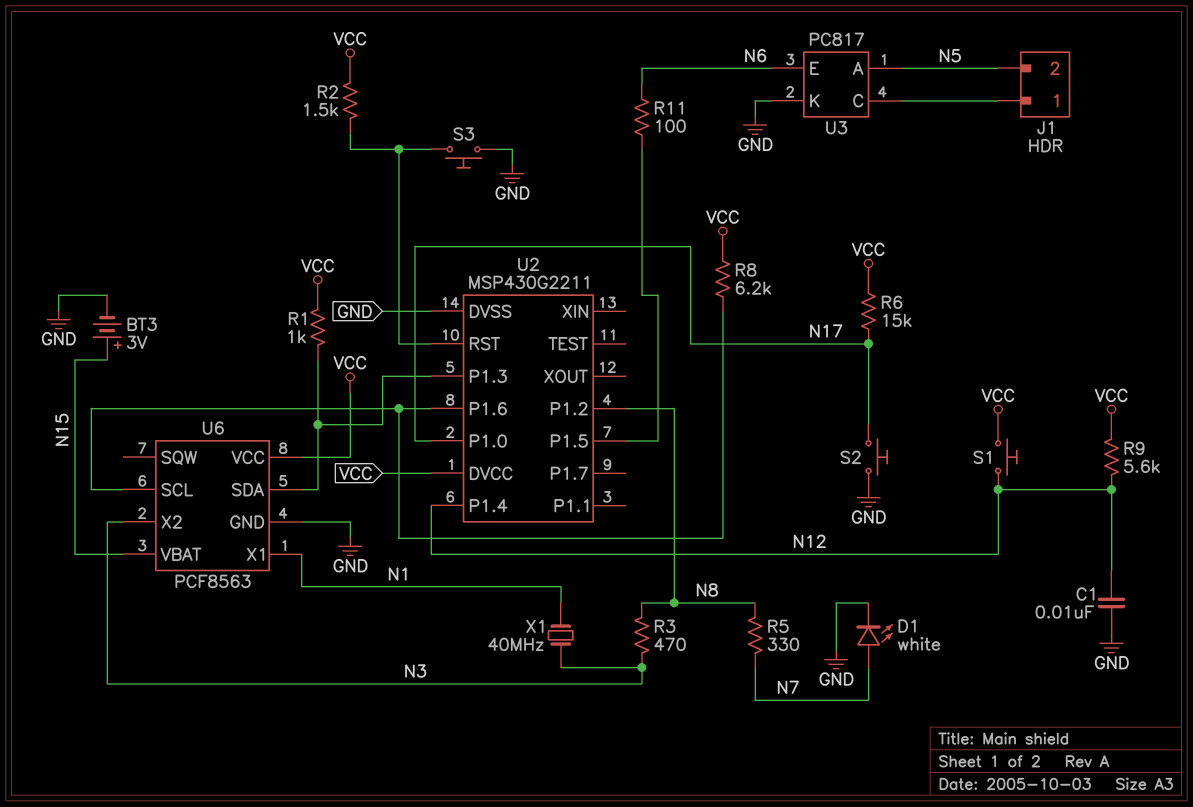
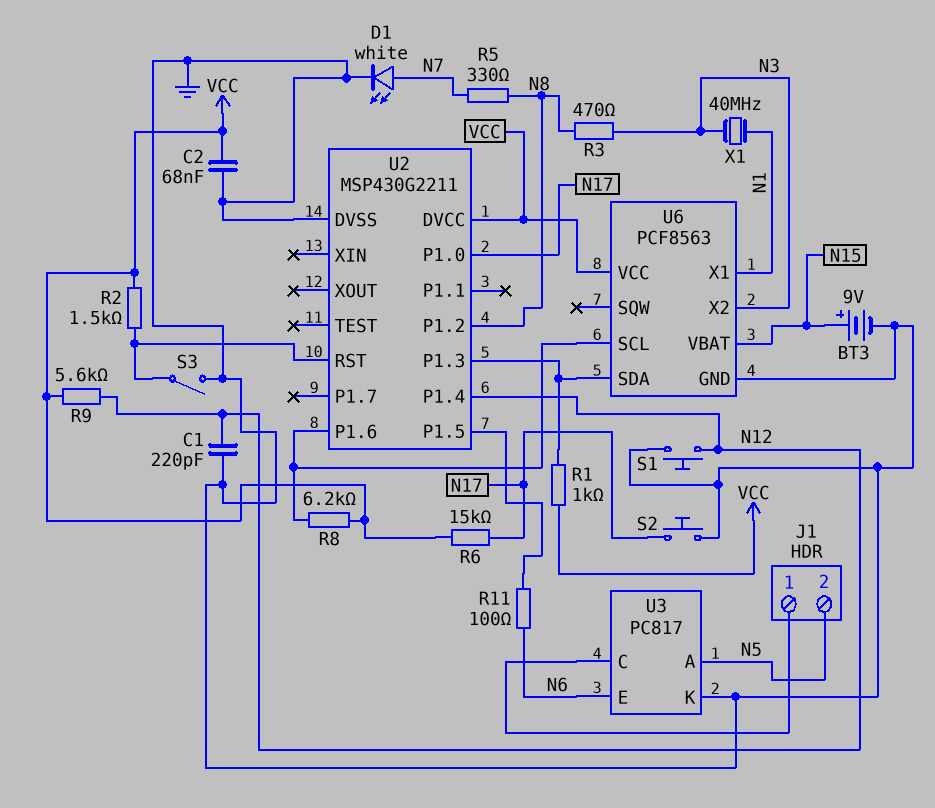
BT3: 3V (plus N15, minus GND) -> 9V (plus N15, minus GND)
C1: 10nF (GND, N12) -> 220pF (GND, N12)
C2: none -> 68nF (GND, VCC)
S1: button (N12, VCC) -> button (GND, N12)
S3: button (GND, U2/RST) -> switch (GND, U2/RST)

